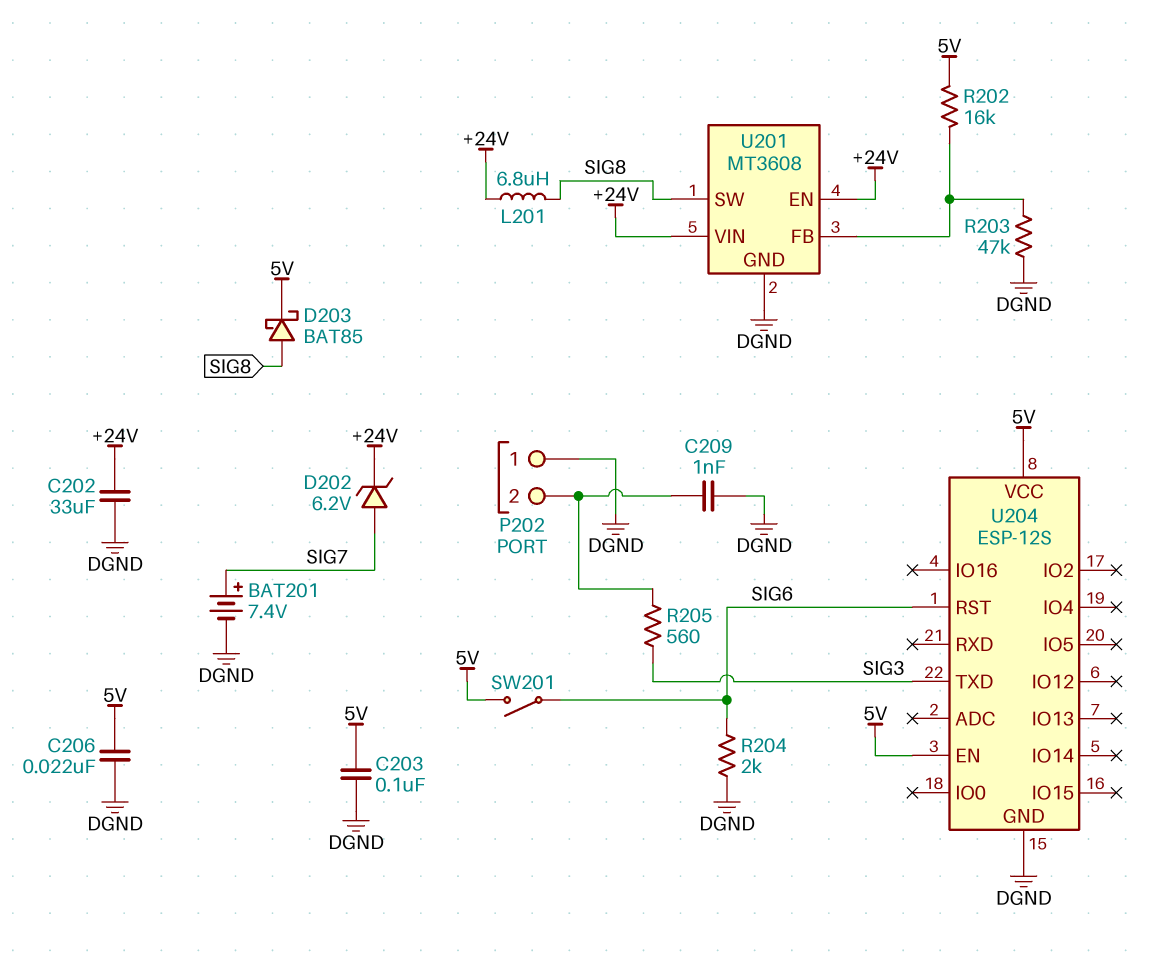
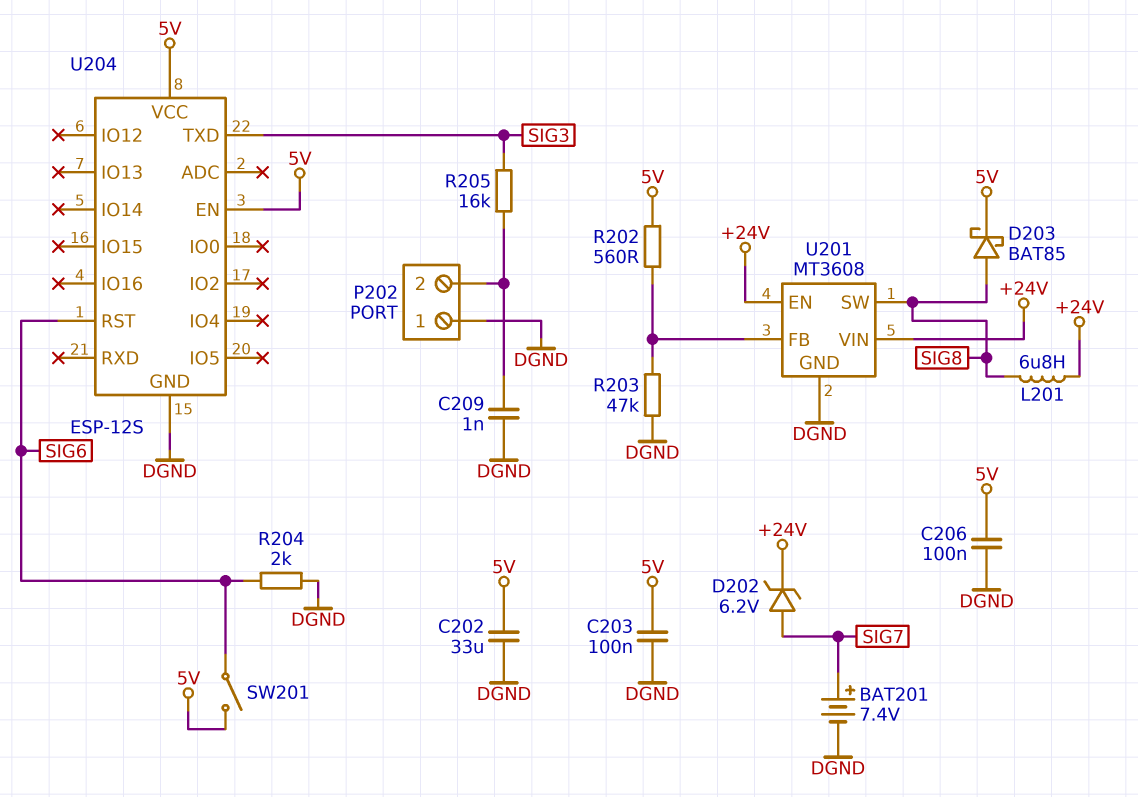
C202: 33uF (+24V, DGND) -> 33uF (5V, DGND)
C206: 22nF (5V, DGND) -> 100nF (5V, DGND)
R202: 16k (5V, U201/FB) -> 560 (5V, U201/FB)
R205: 560 (P202/2, SIG3) -> 16k (P202/2, SIG3)

